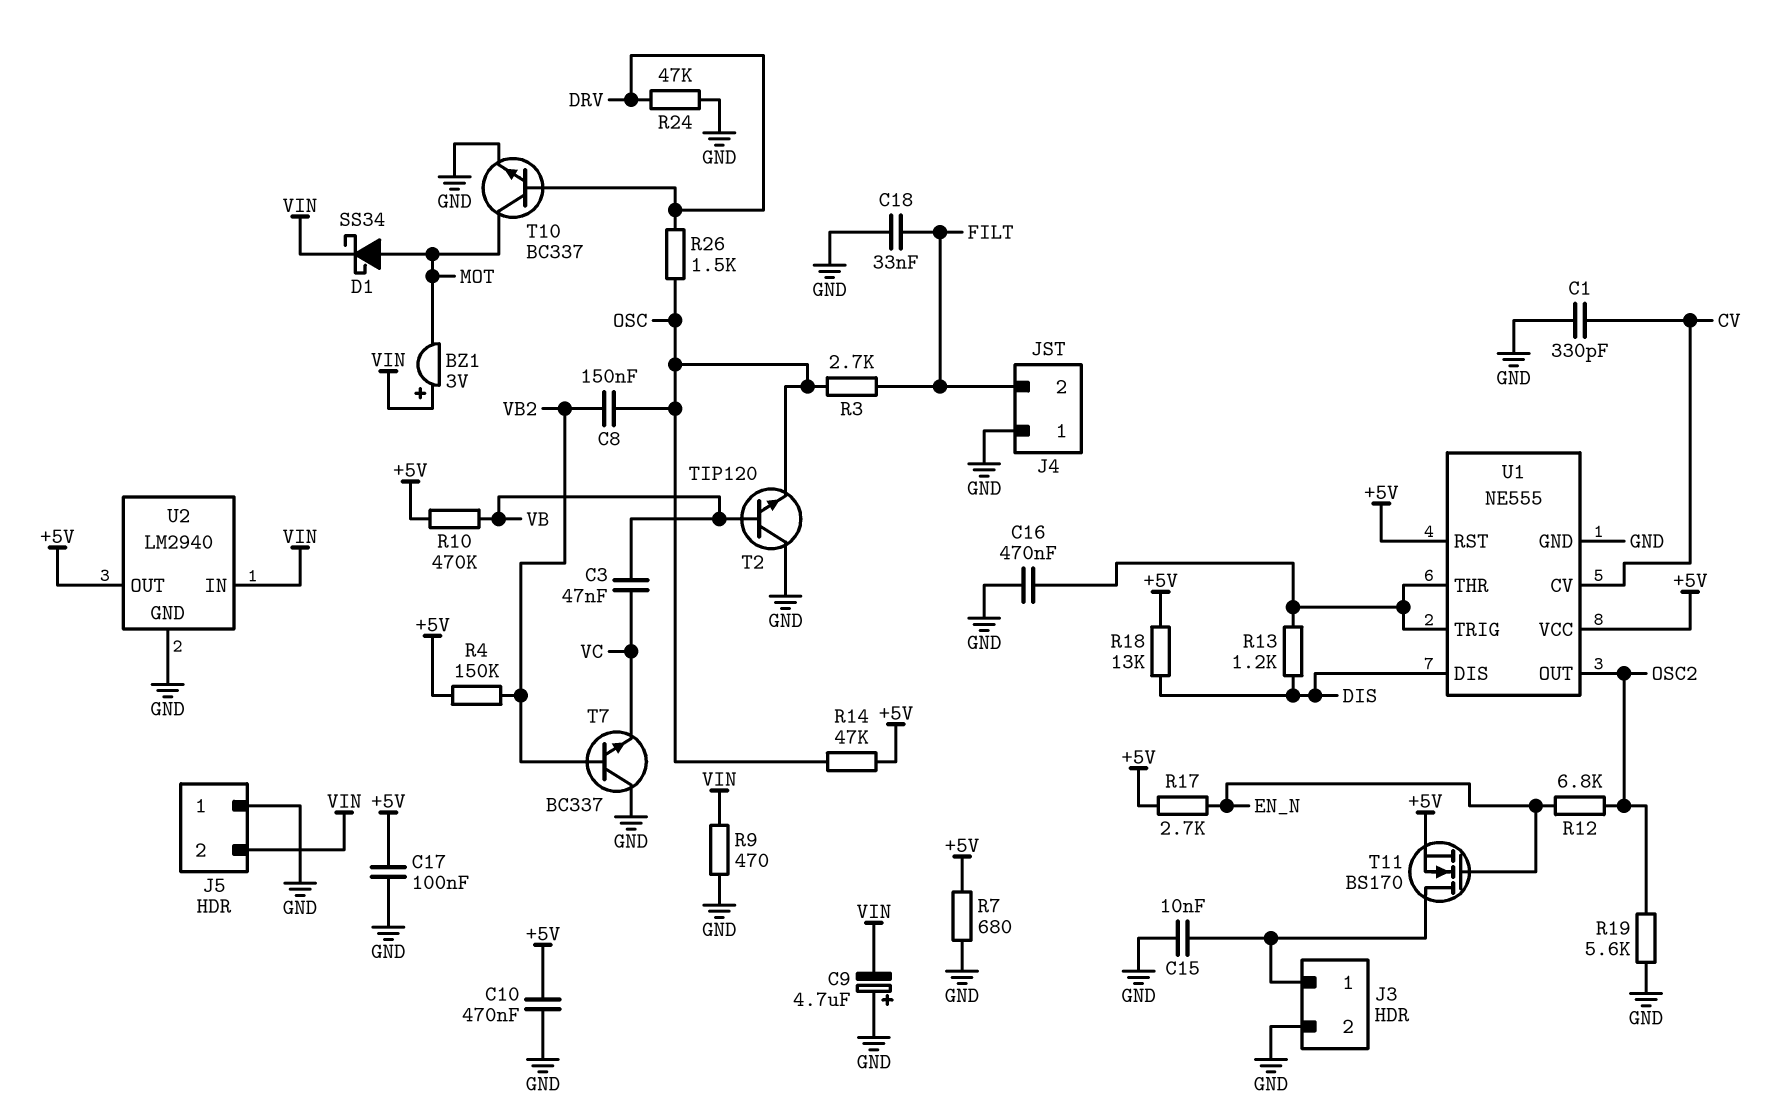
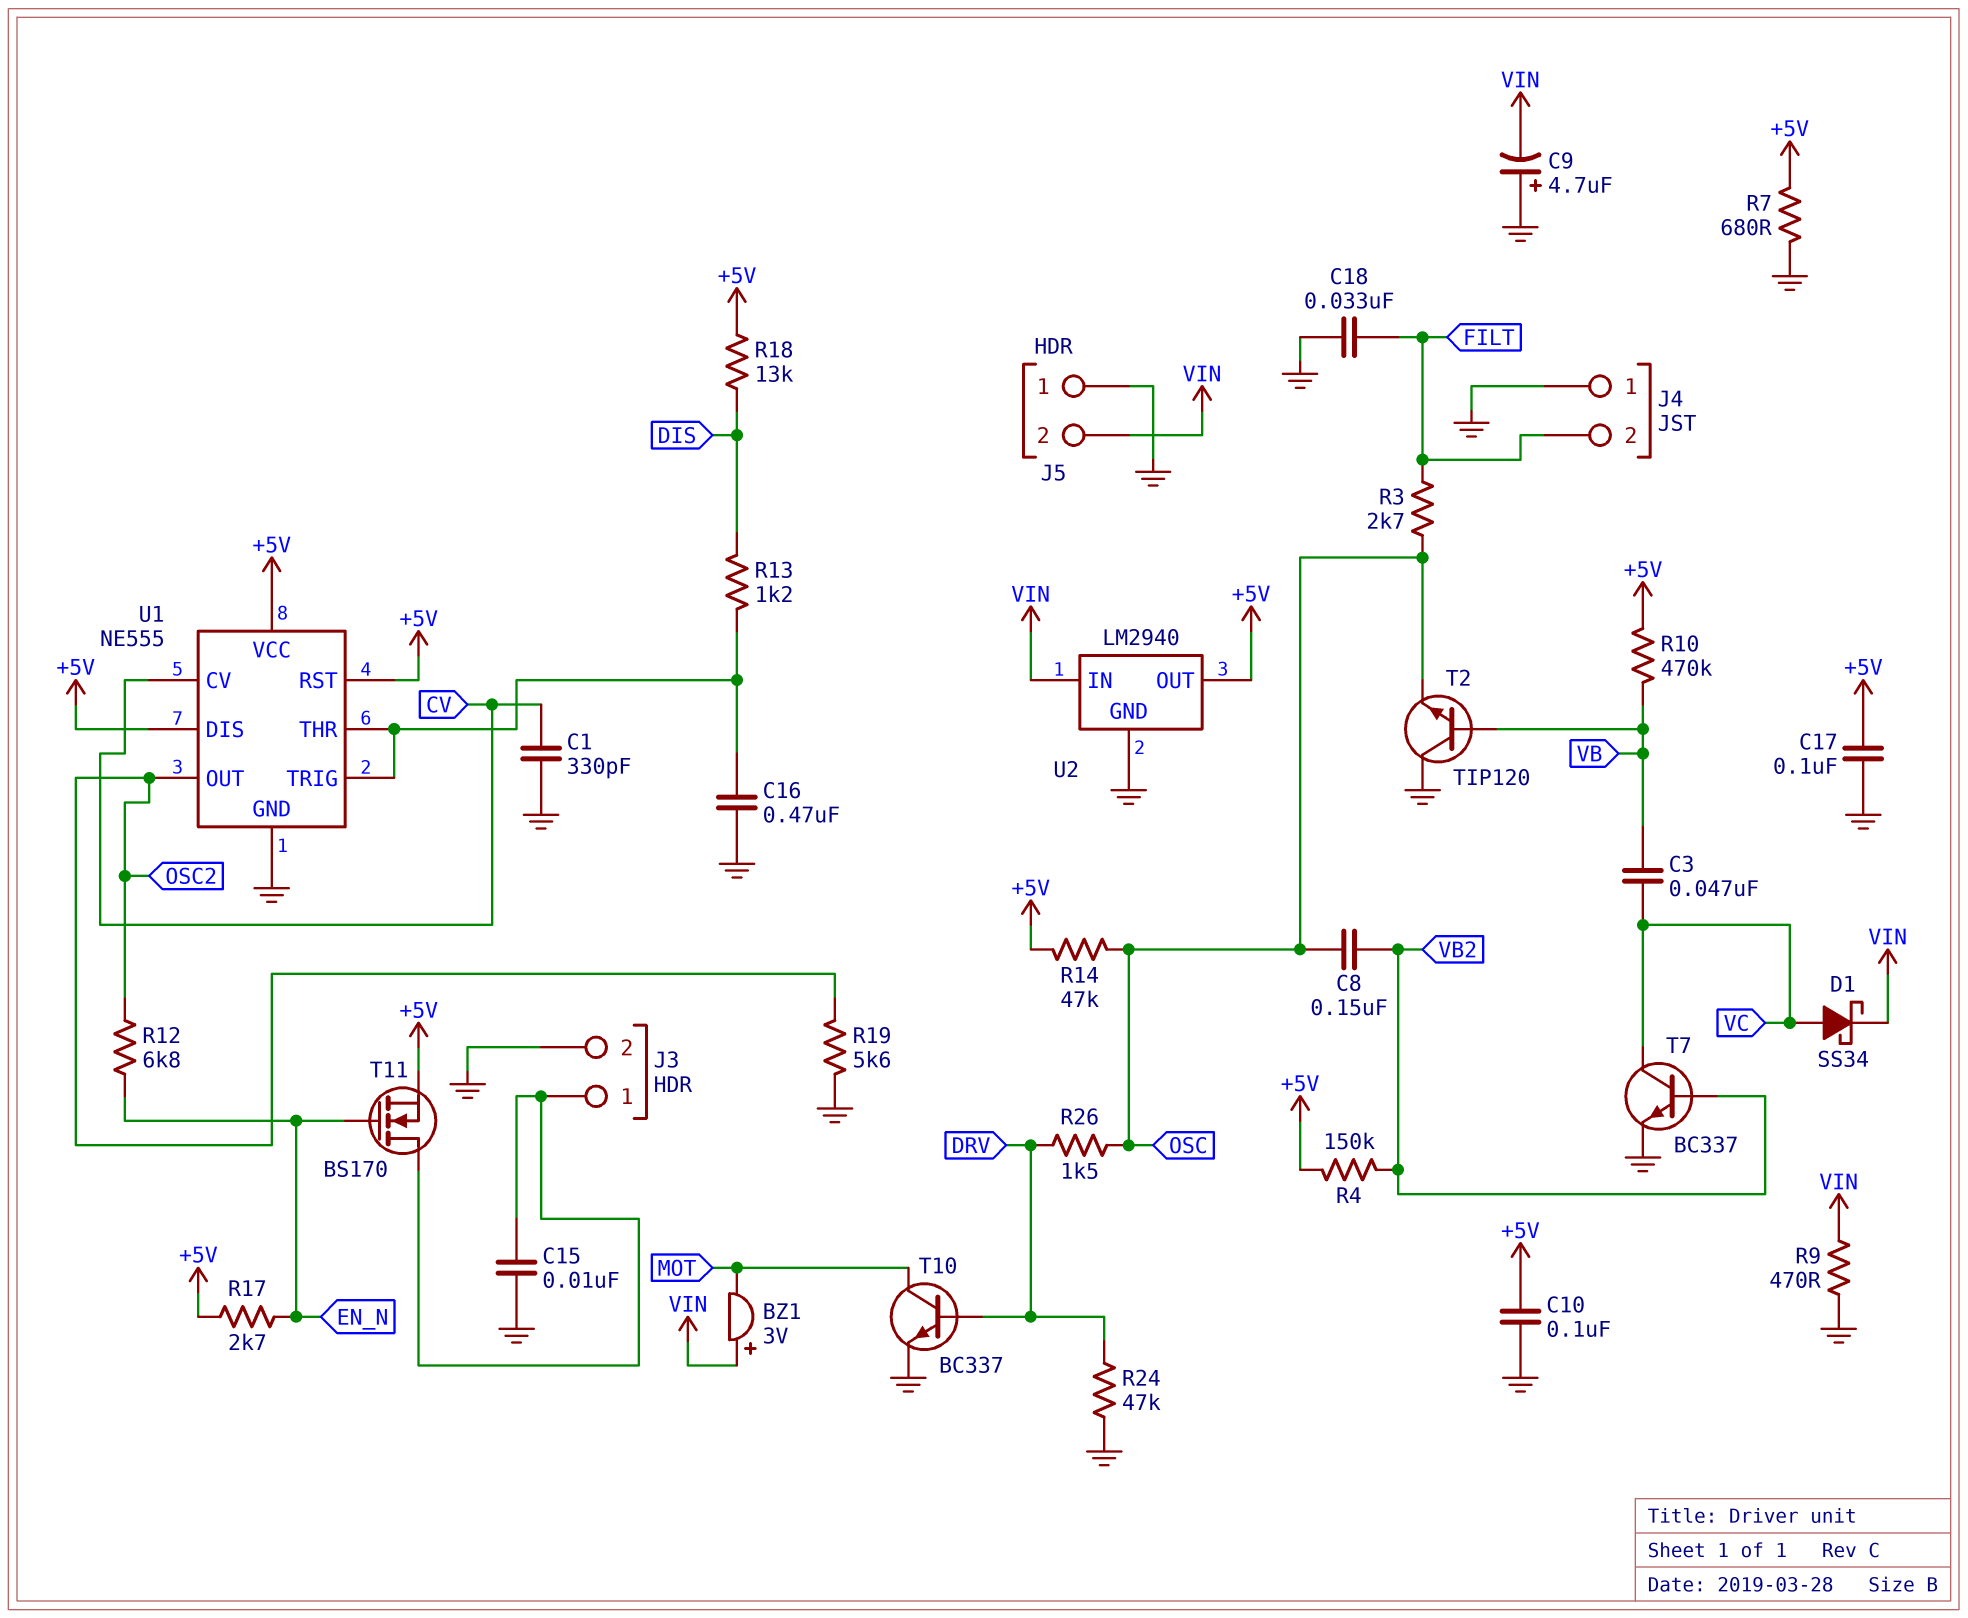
C10: 470nF (+5V, GND) -> 100nF (+5V, GND)
D1: schottky SS34 (A MOT, K VIN) -> schottky SS34 (A VC, K VIN)
T7: NPN BC337 (B VB2, C GND, E VC) -> NPN BC337 (B VB2, C VC, E GND)
U1 pin DIS: DIS -> +5V

